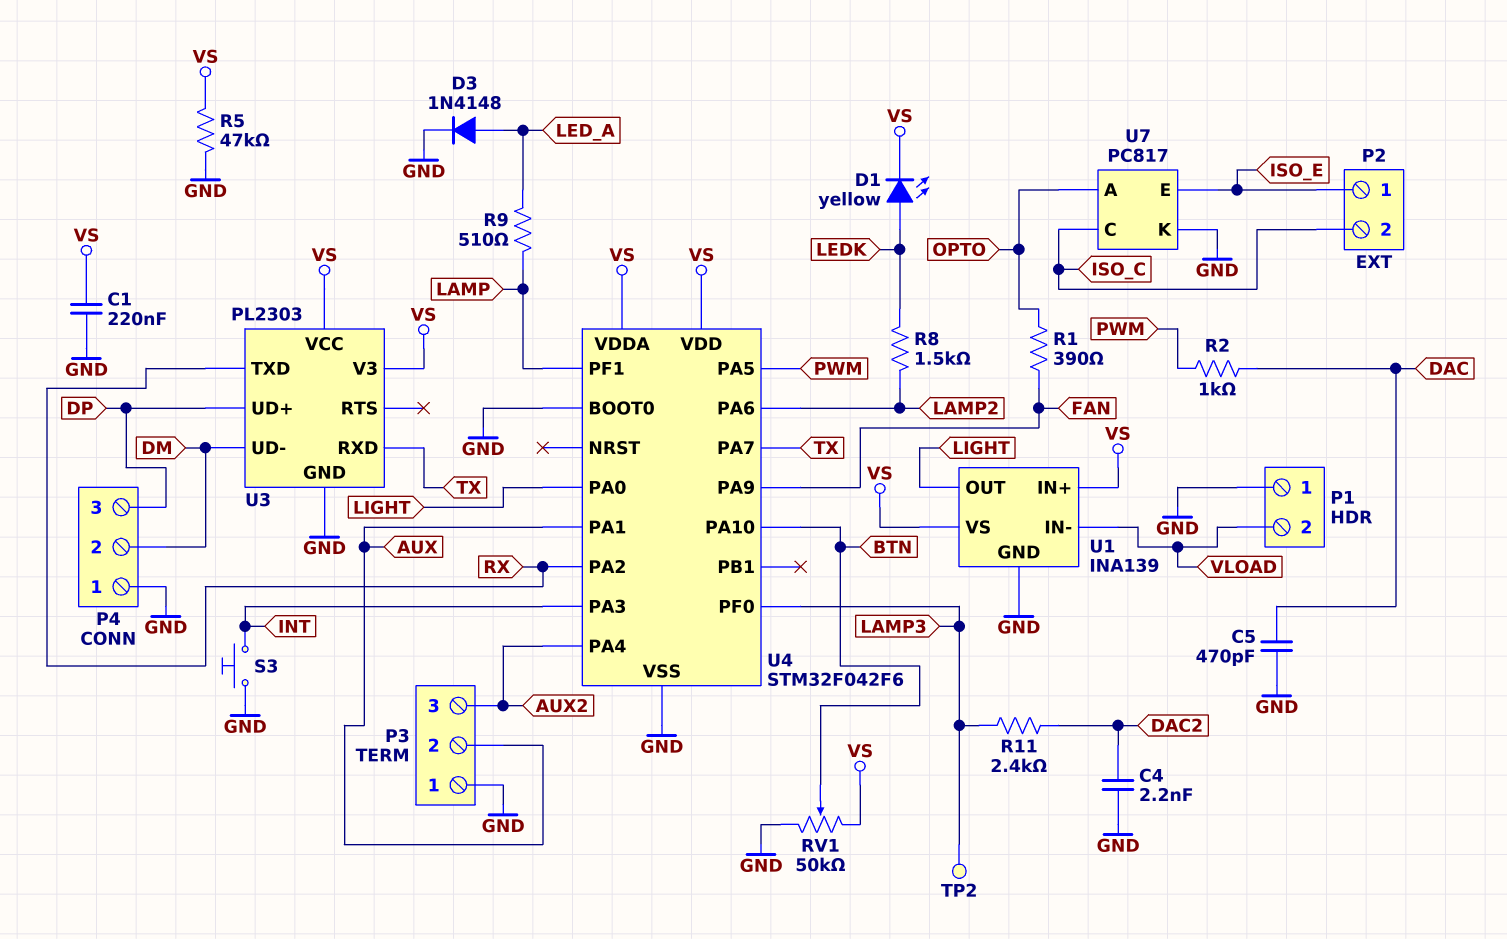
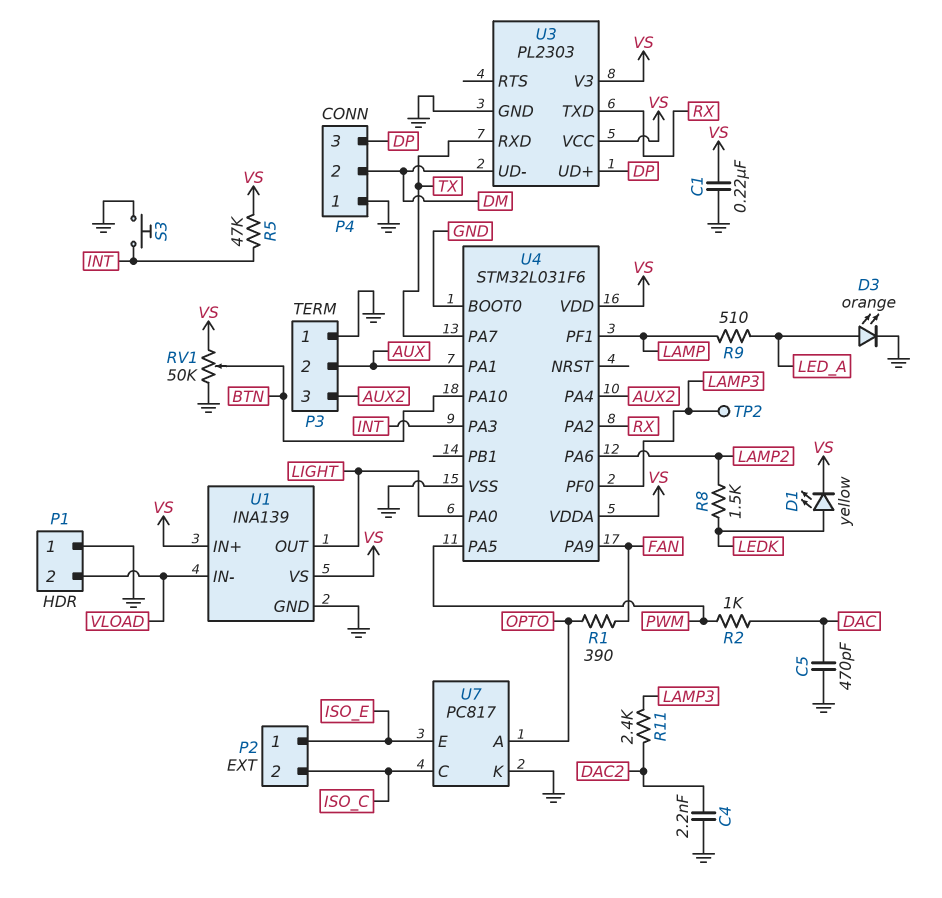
D3: diode 1N4148 (A LED_A, K GND) -> LED orange (A LED_A, K GND)
R5: 47k (GND, VS) -> 47k (INT, VS)
U4: STM32F042F6 -> STM32L031F6

